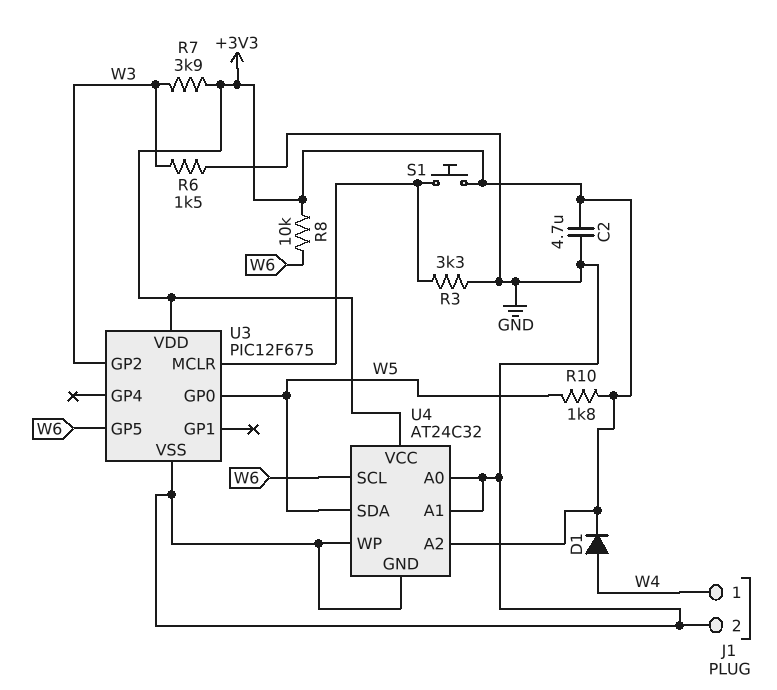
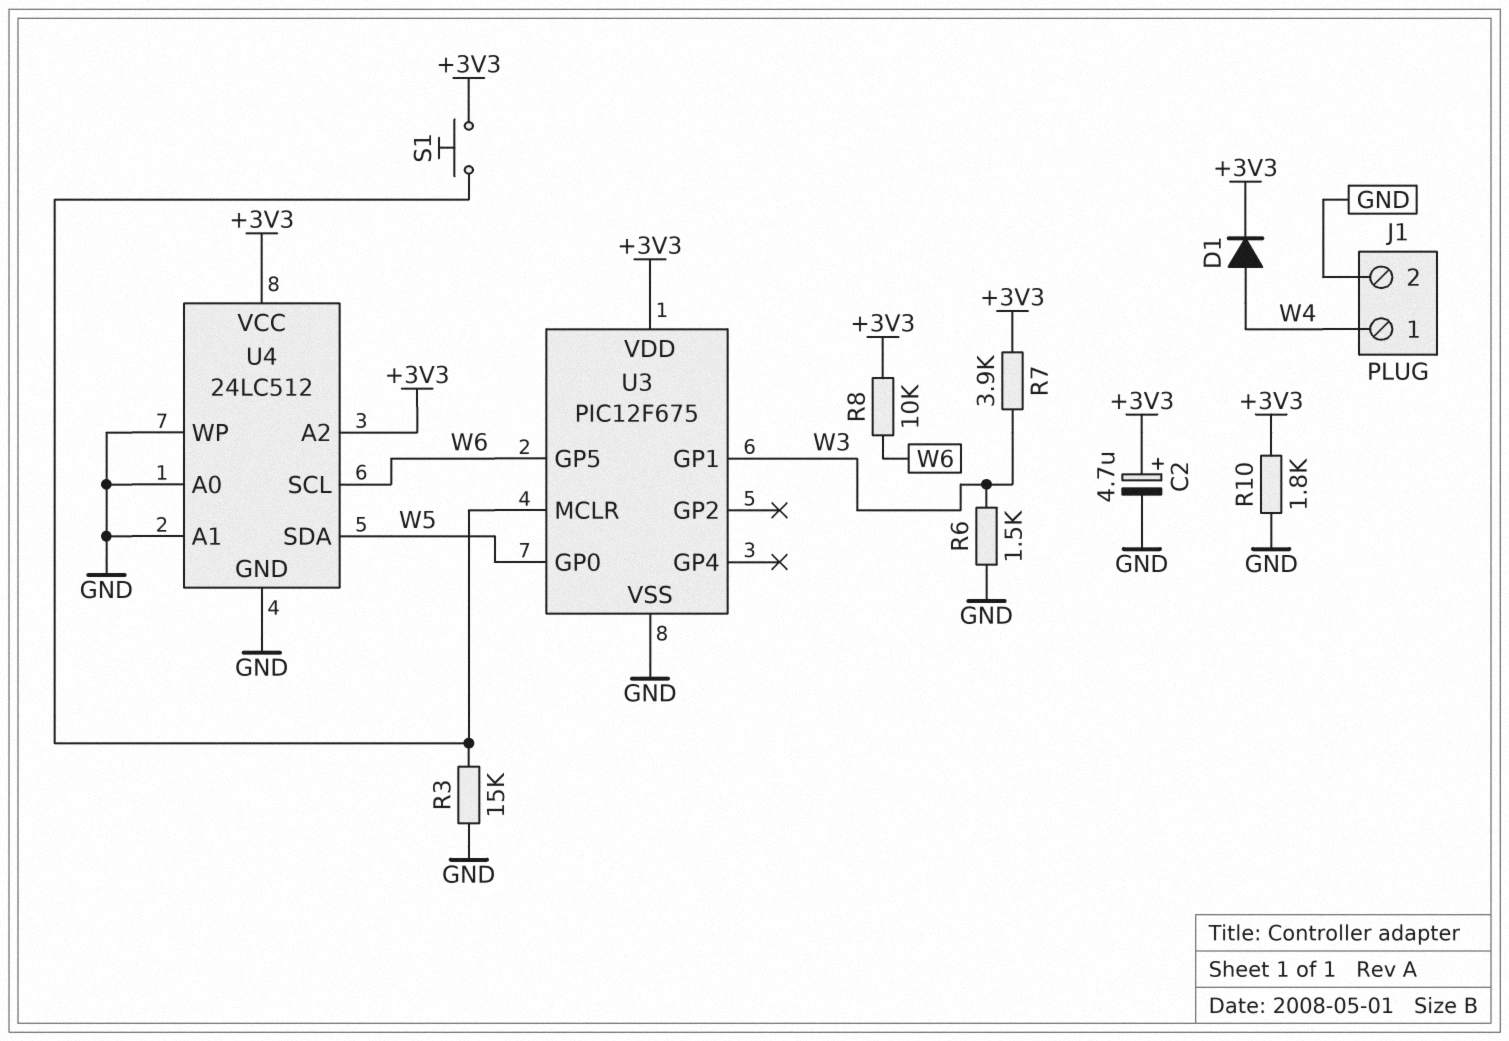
C2: 4.7uF (+3V3, GND) -> 4.7uF (plus +3V3, minus GND)
R3: 3.3k (GND, U3/MCLR) -> 15k (GND, U3/MCLR)
R10: 1.8k (+3V3, W5) -> 1.8k (+3V3, GND)
U3 pin GP1: none -> W3
U3 pin GP2: W3 -> none
U4: AT24C32 -> 24LC512

